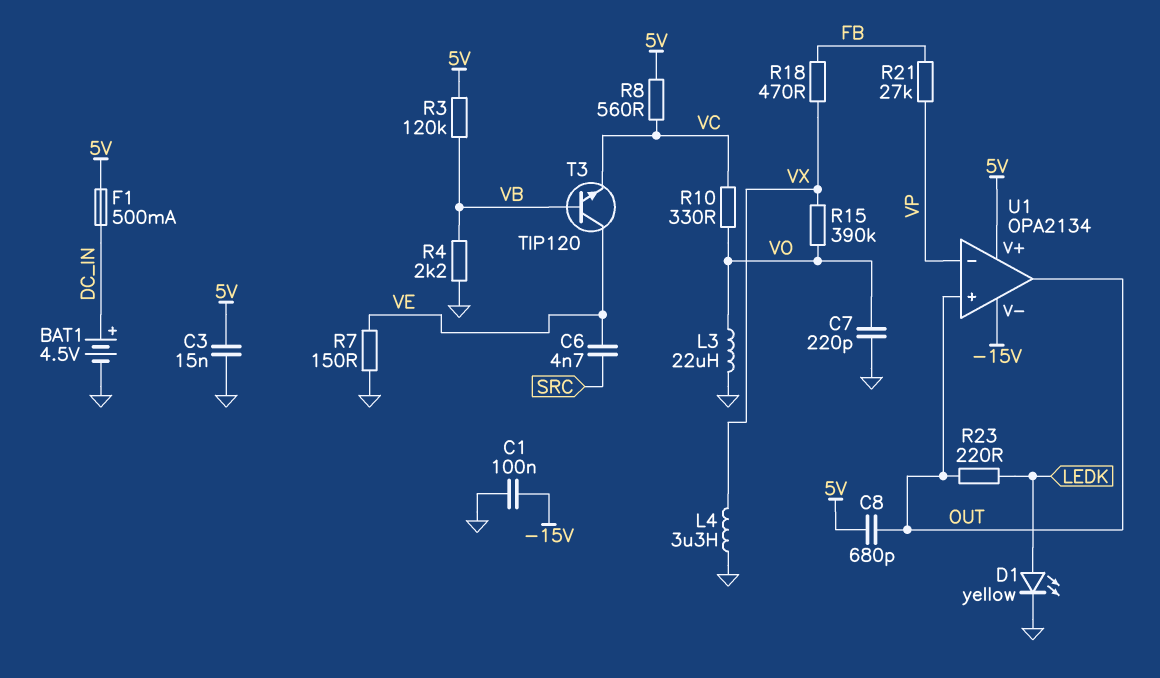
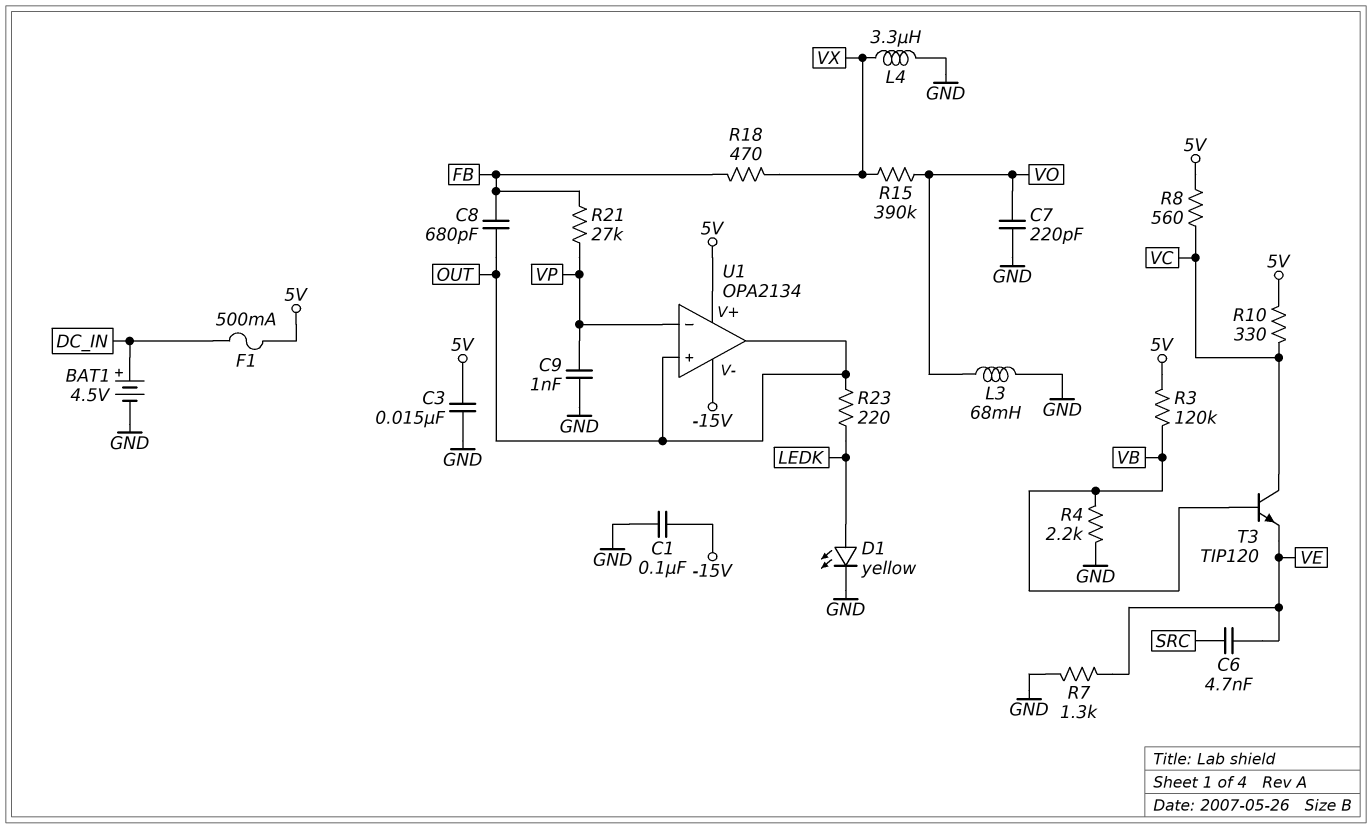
C8: 680pF (5V, OUT) -> 680pF (FB, OUT)
C9: none -> 1nF (GND, VP)
L3: 22uH (GND, VO) -> 68mH (GND, VO)
R7: 150 (GND, VE) -> 1.3k (GND, VE)
R10: 330 (VC, VO) -> 330 (5V, VC)
T3: NPN TIP120 (B VB, C VE, E VC) -> NPN TIP120 (B VB, C VC, E VE)

